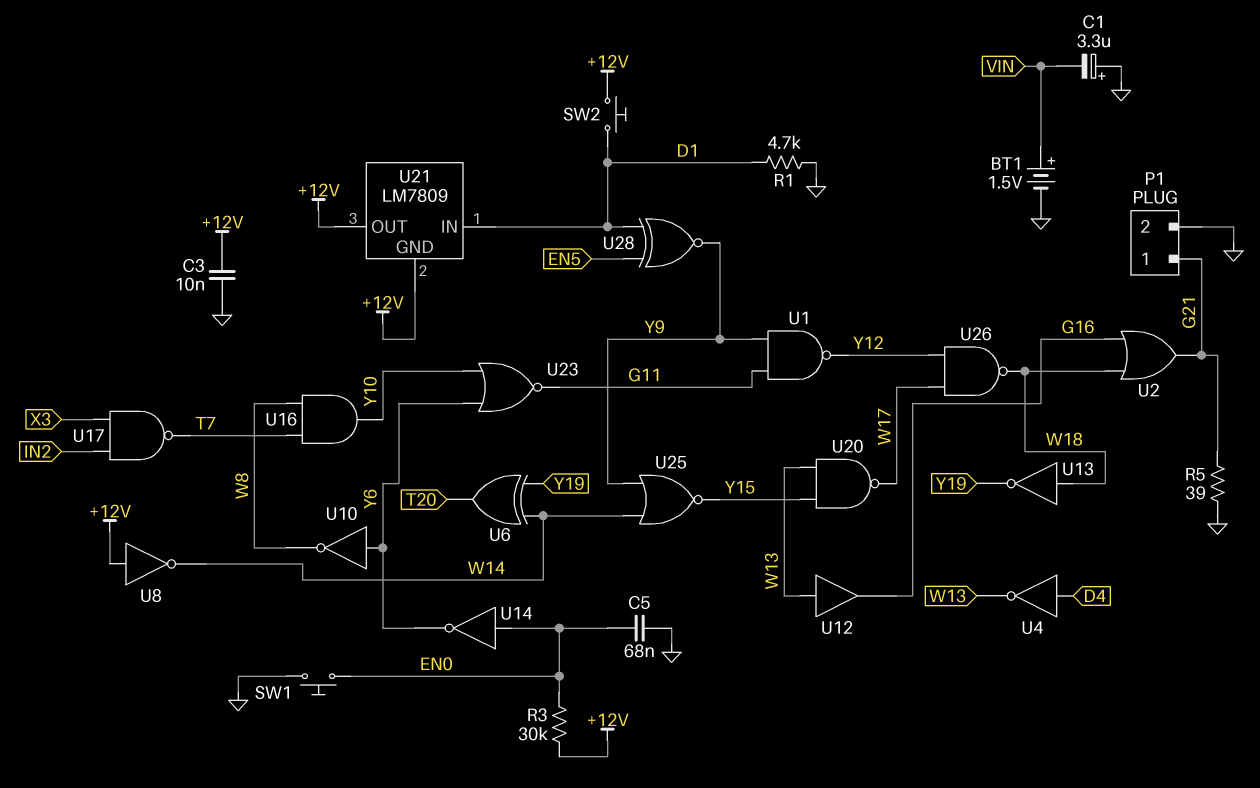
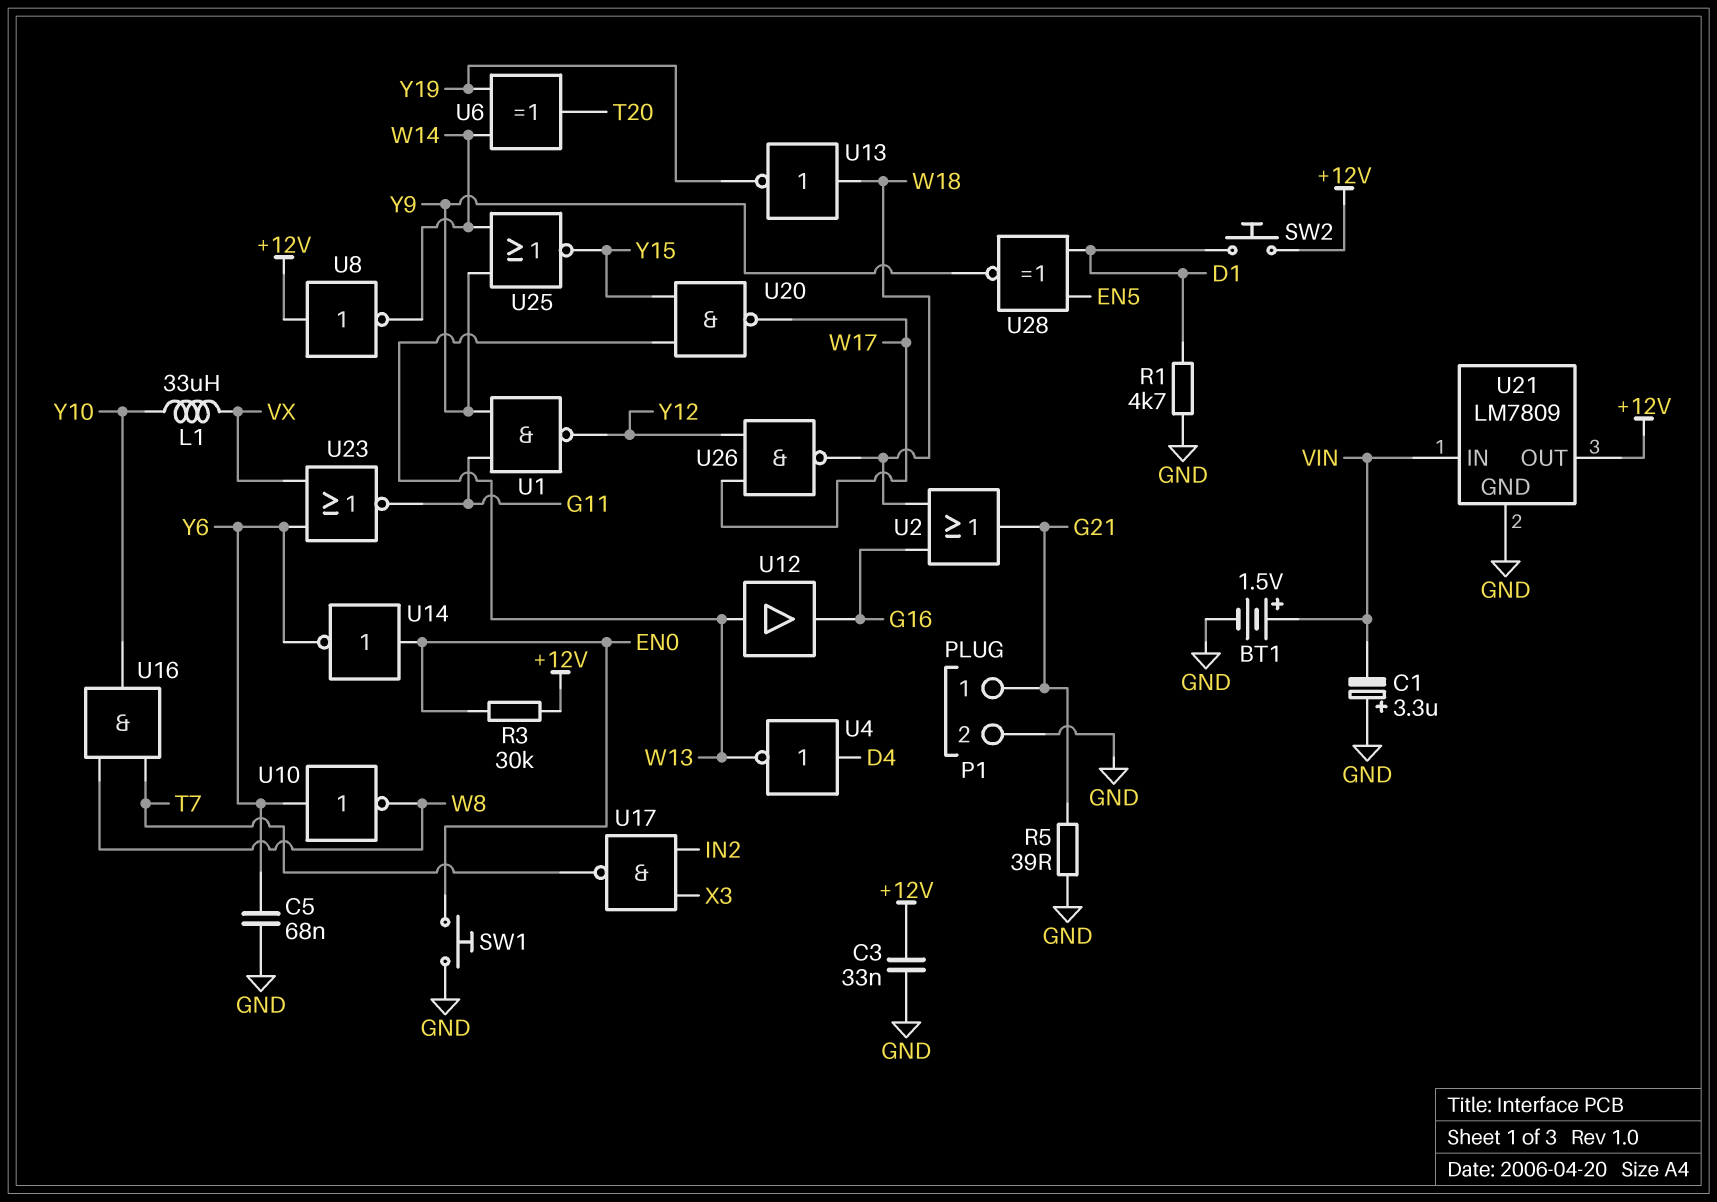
C3: 10nF (+12V, GND) -> 33nF (+12V, GND)
C5: 68nF (EN0, GND) -> 68nF (GND, Y6)
L1: none -> 33uH (VX, Y10)
U21 pin GND: +12V -> GND
U21 pin IN: D1 -> VIN
U23: NOR (in Y6, in Y10, out G11) -> NOR (in VX, in Y6, out G11)

